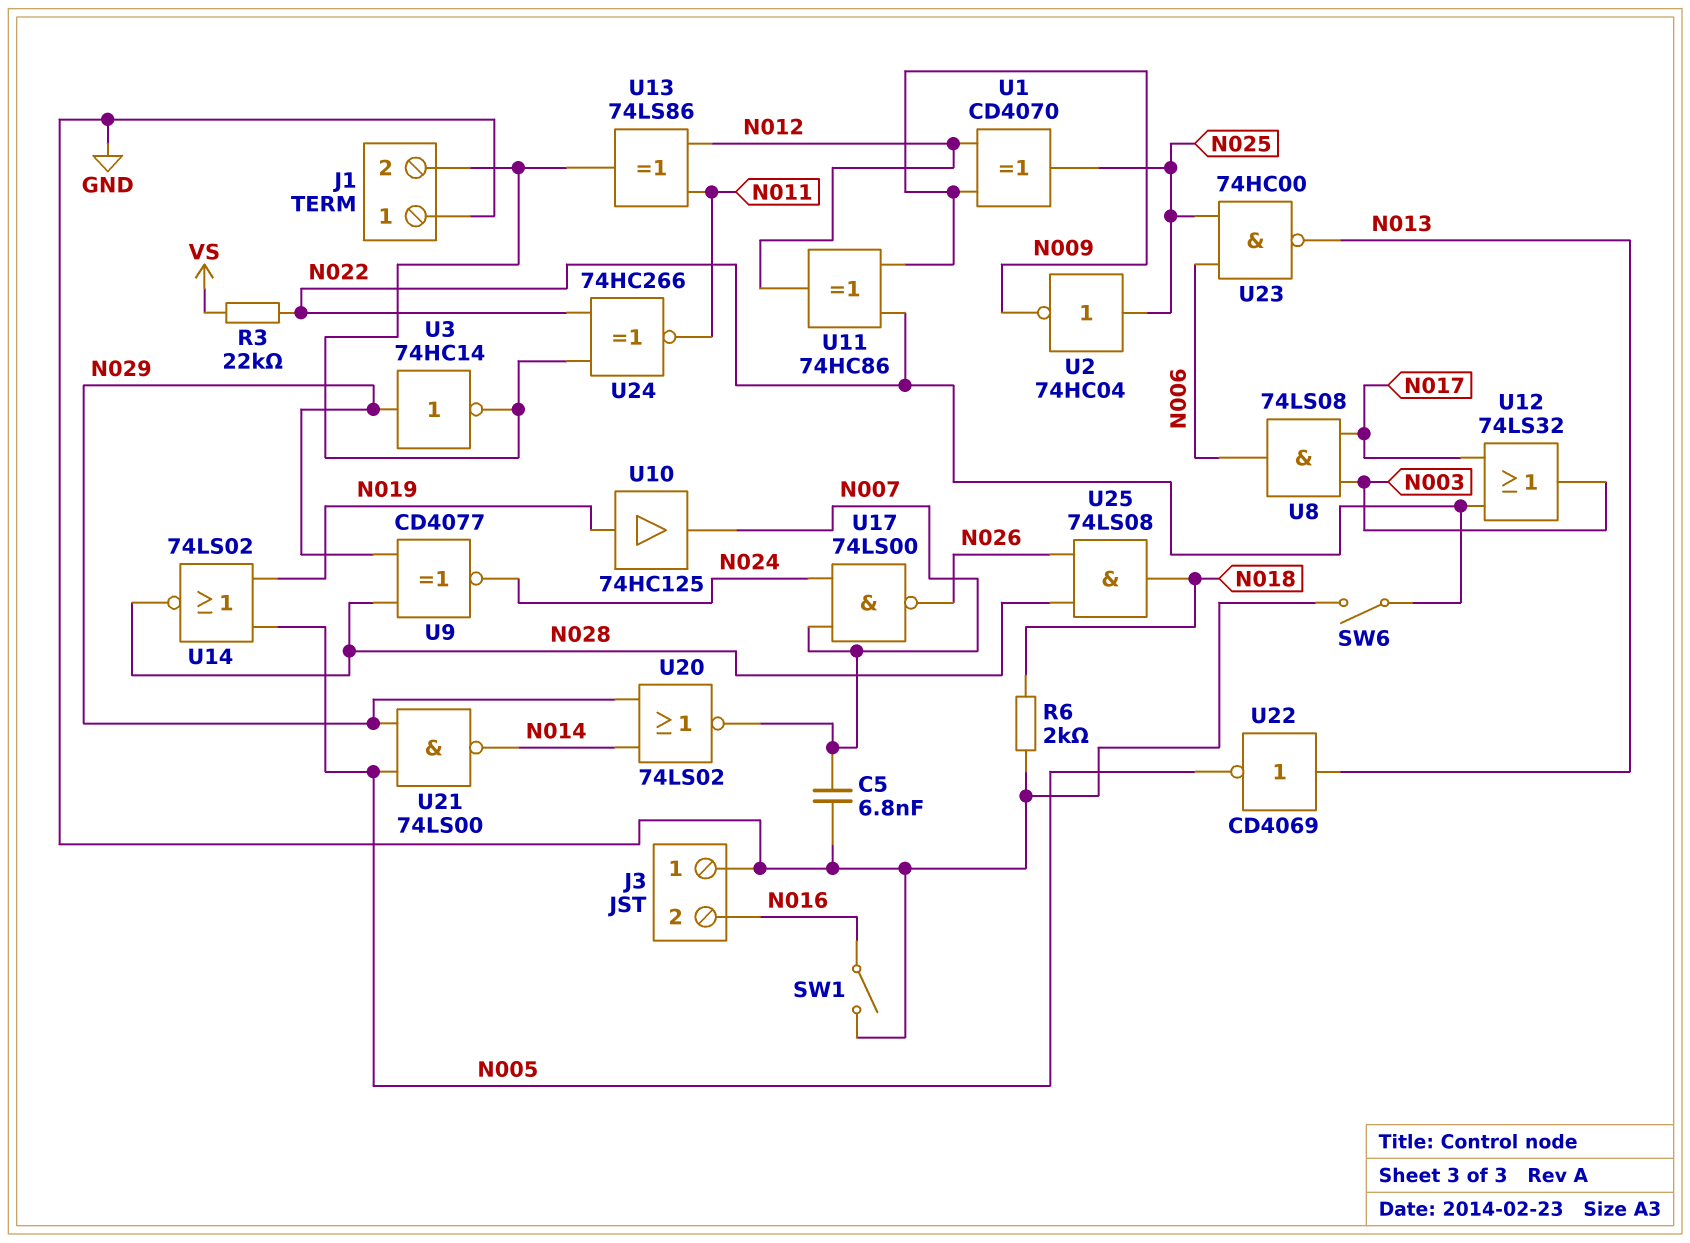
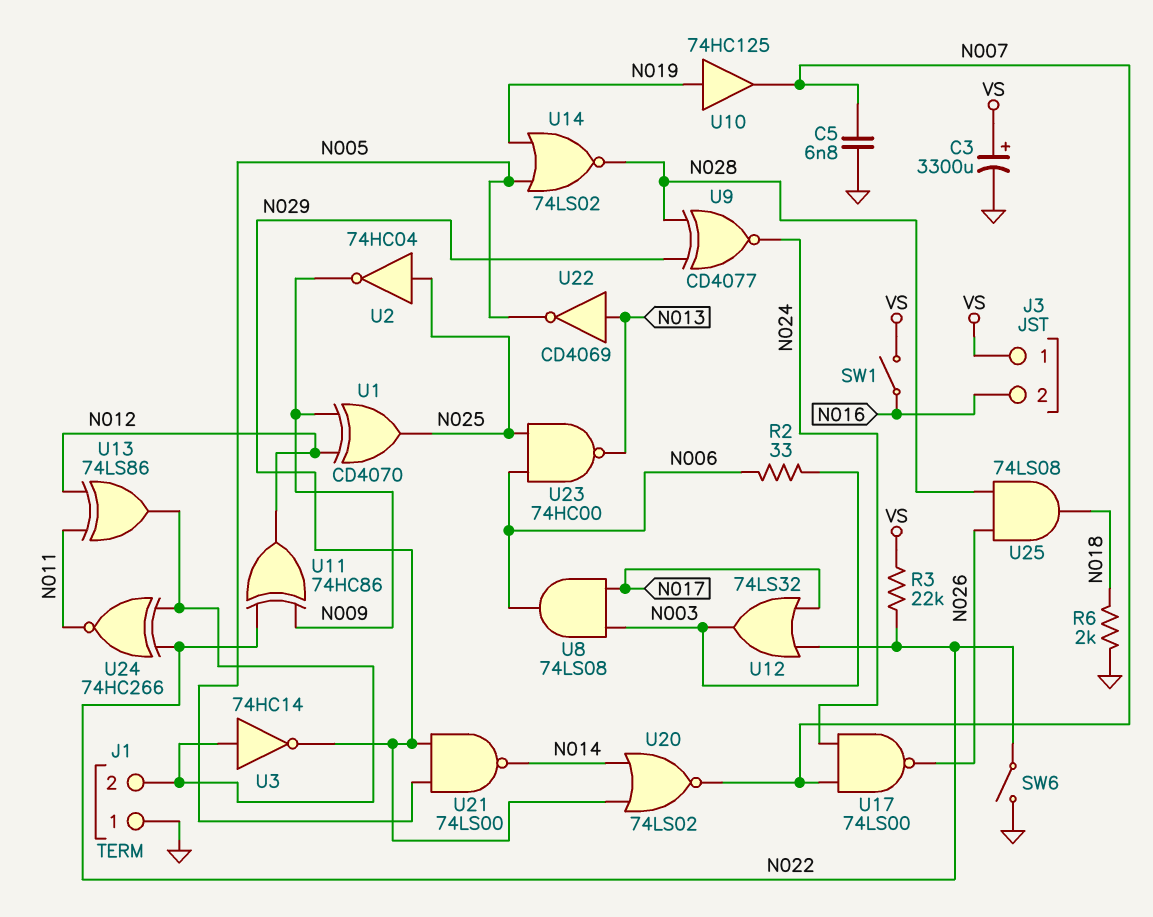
C3: none -> 3300uF (plus VS, minus GND)
J3 pin 1: GND -> VS
R2: none -> 33 (N003, N006)
SW1: switch (GND, N016) -> switch (N016, VS)
U3: NOT 74HC14 (in N029, out J1/2) -> NOT 74HC14 (in J1/2, out N029)

